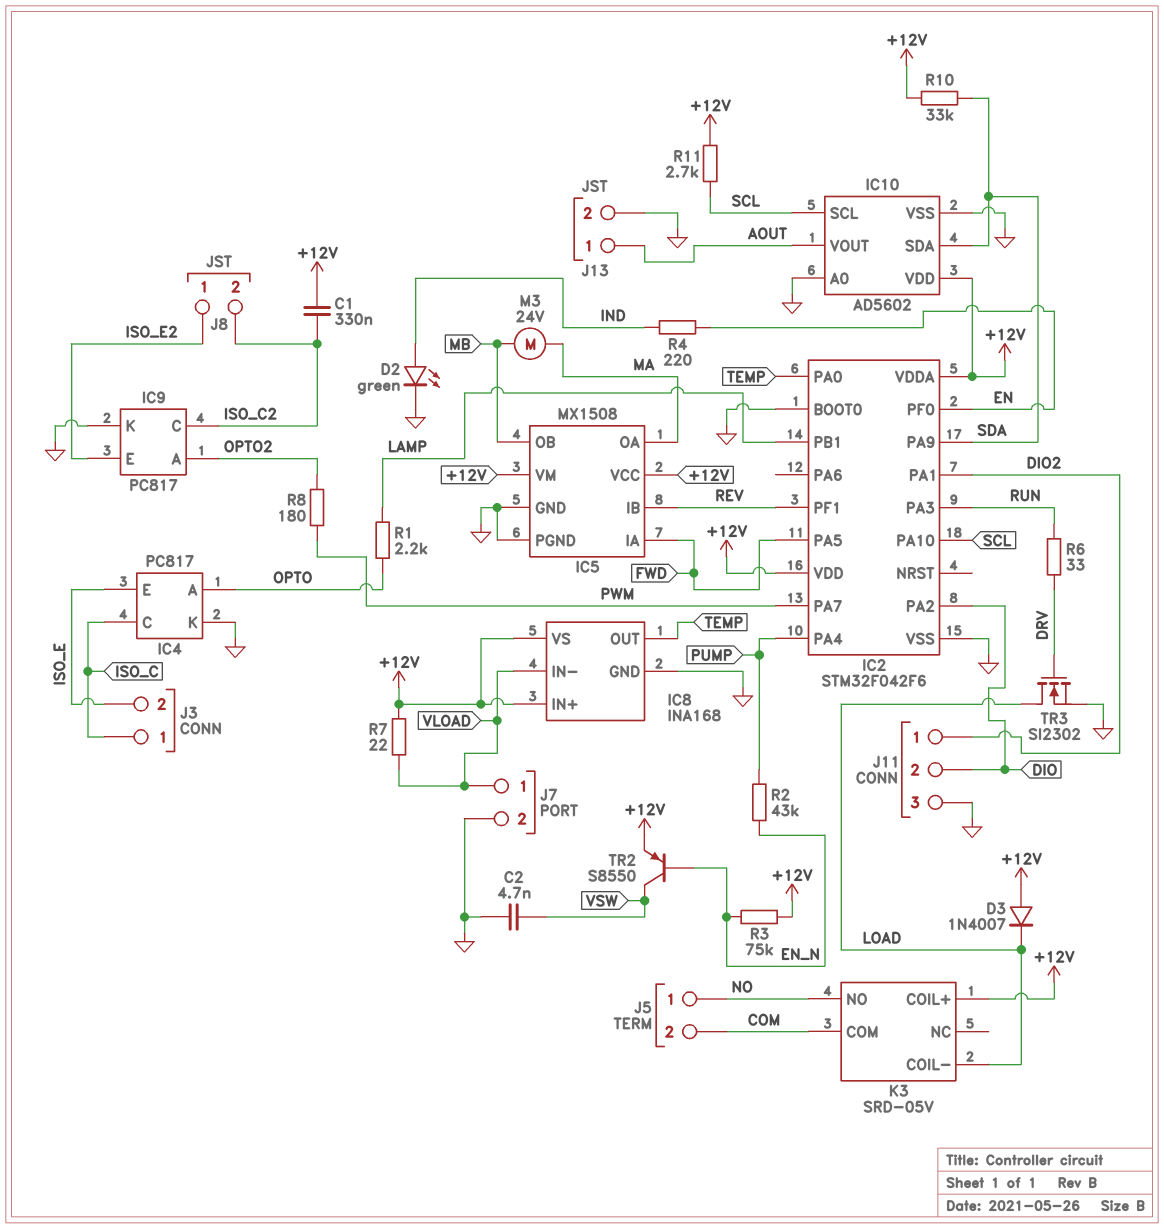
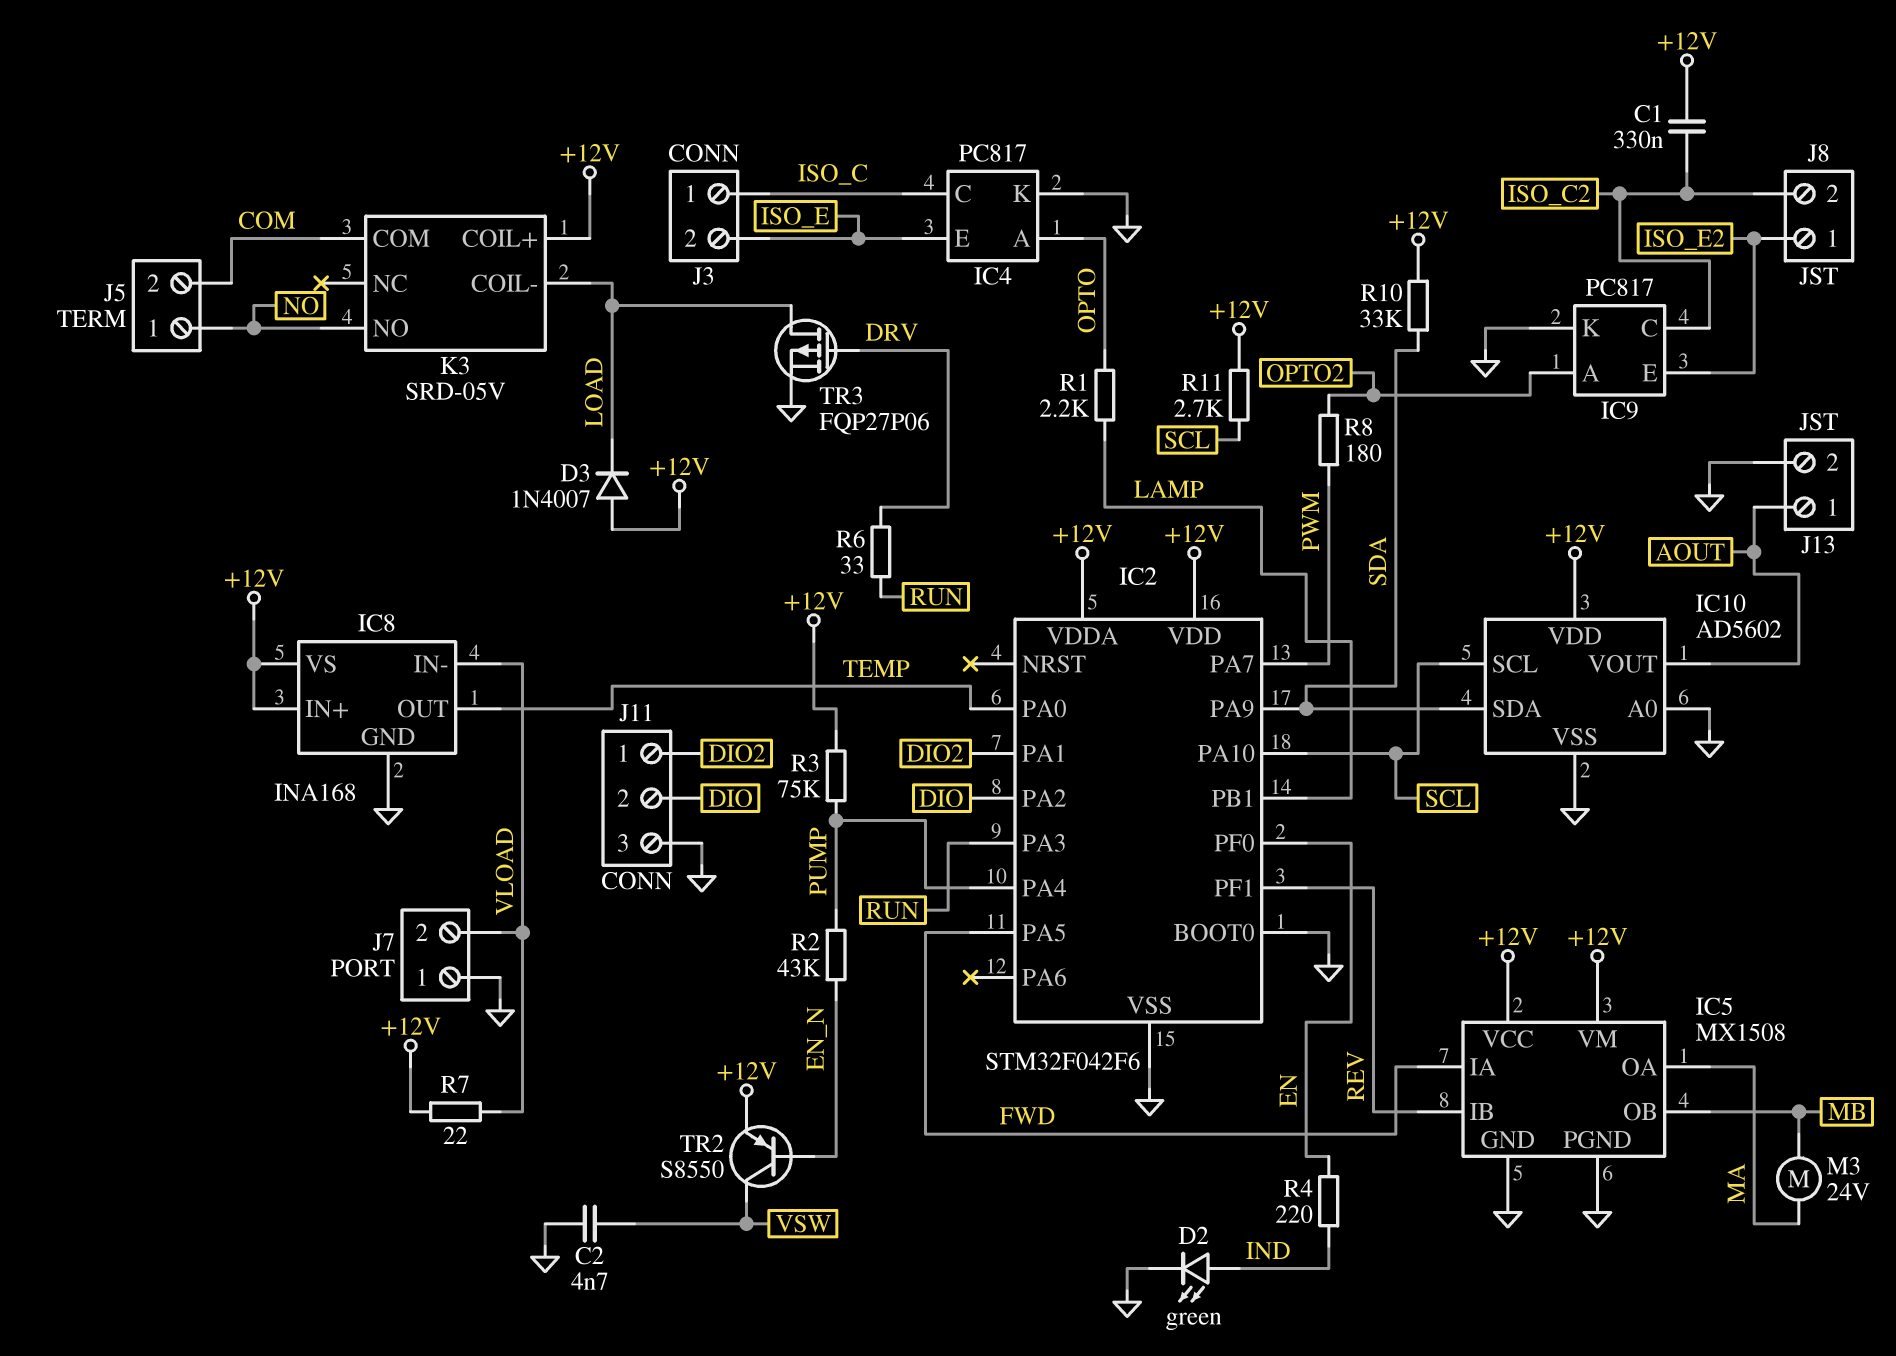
J7 pin 1: VLOAD -> GND
J7 pin 2: GND -> VLOAD
R3: 75k (+12V, EN_N) -> 75k (+12V, PUMP)
TR3: NMOS SI2302 (G DRV, D LOAD, S GND) -> PMOS FQP27P06 (G DRV, D LOAD, S GND)

